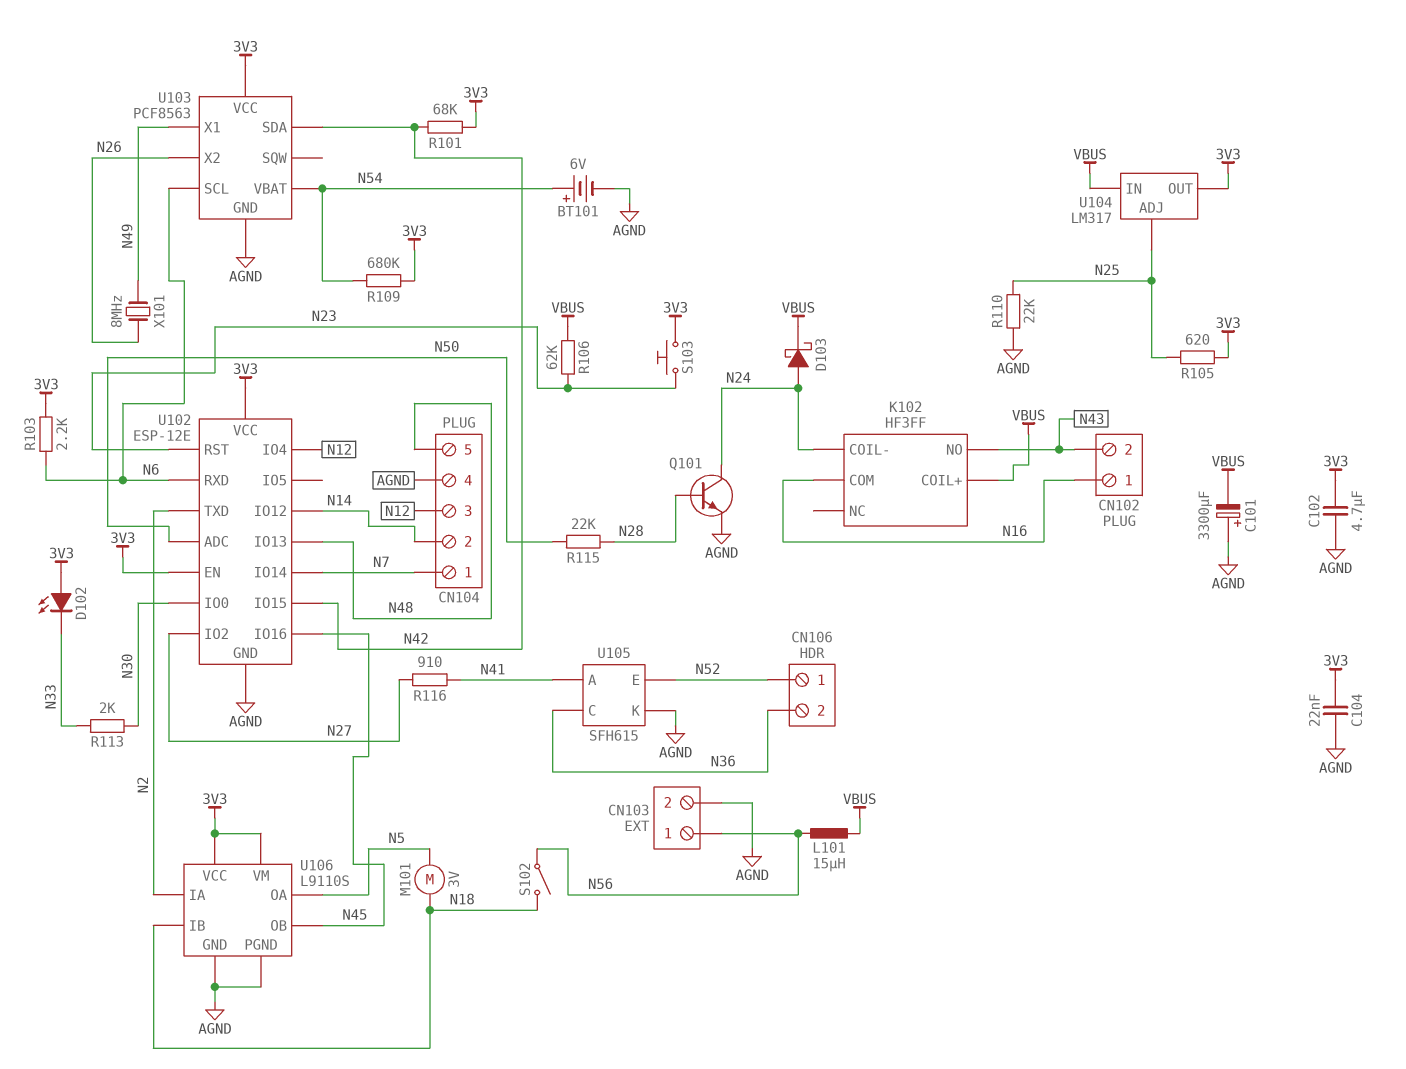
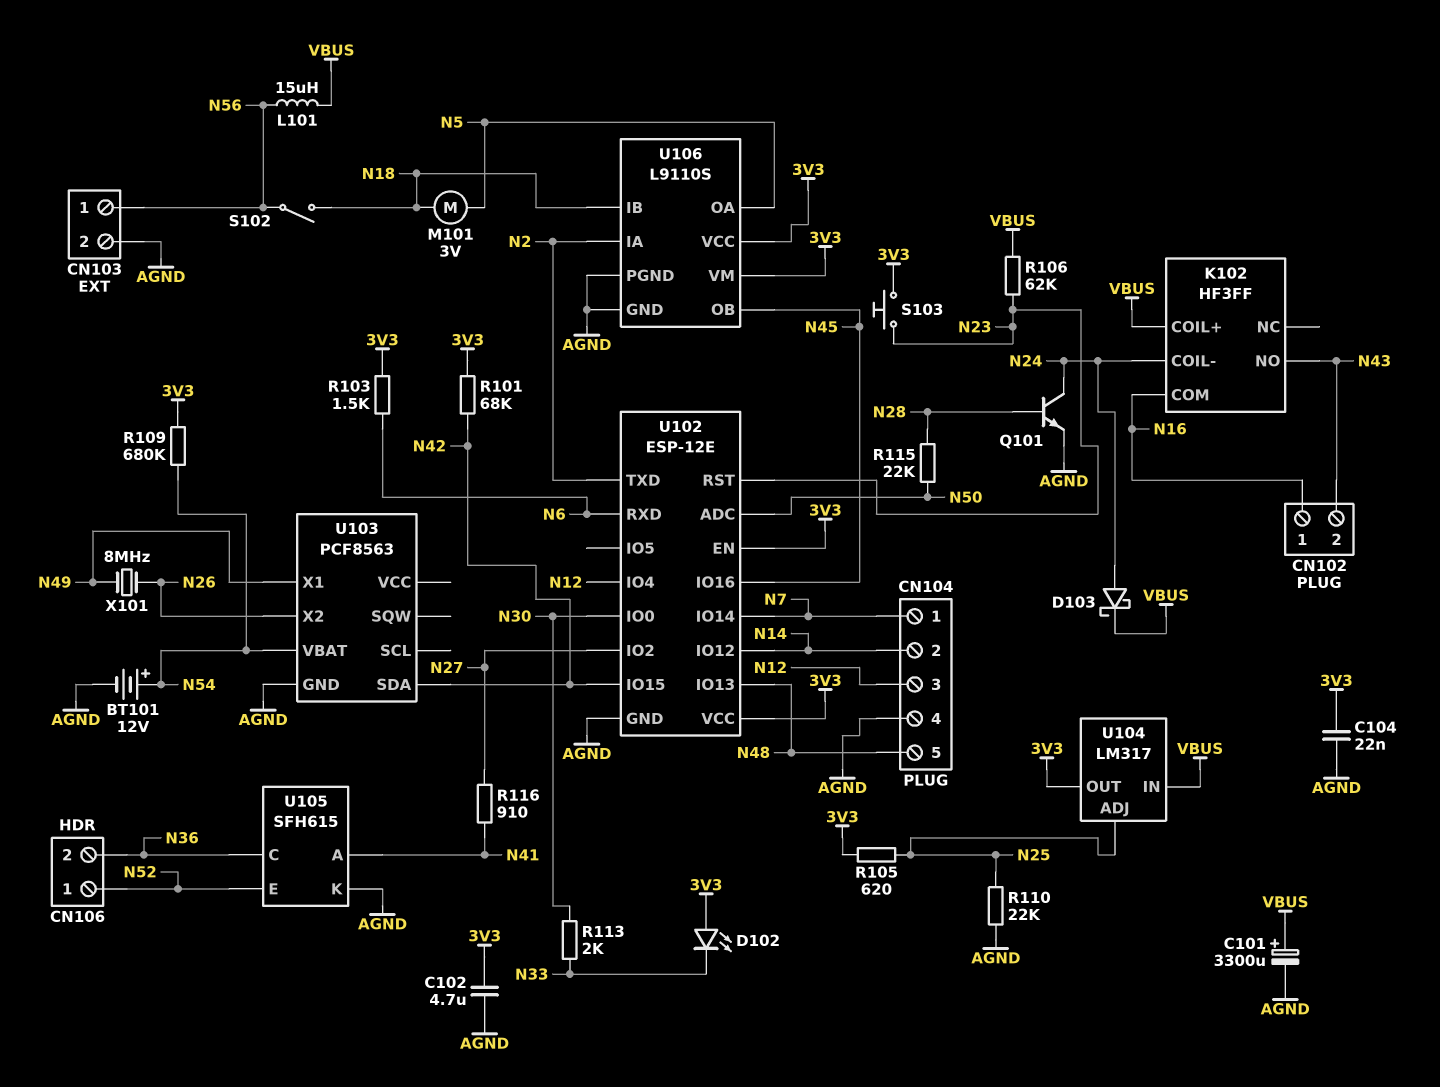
BT101: 6V (plus N54, minus AGND) -> 12V (plus N54, minus AGND)
C101: 3300uF (plus AGND, minus VBUS) -> 3300uF (plus VBUS, minus AGND)
R103: 2.2k (3V3, N6) -> 1.5k (3V3, N6)
U103 pin SCL: N6 -> none
U103 pin VCC: 3V3 -> none

